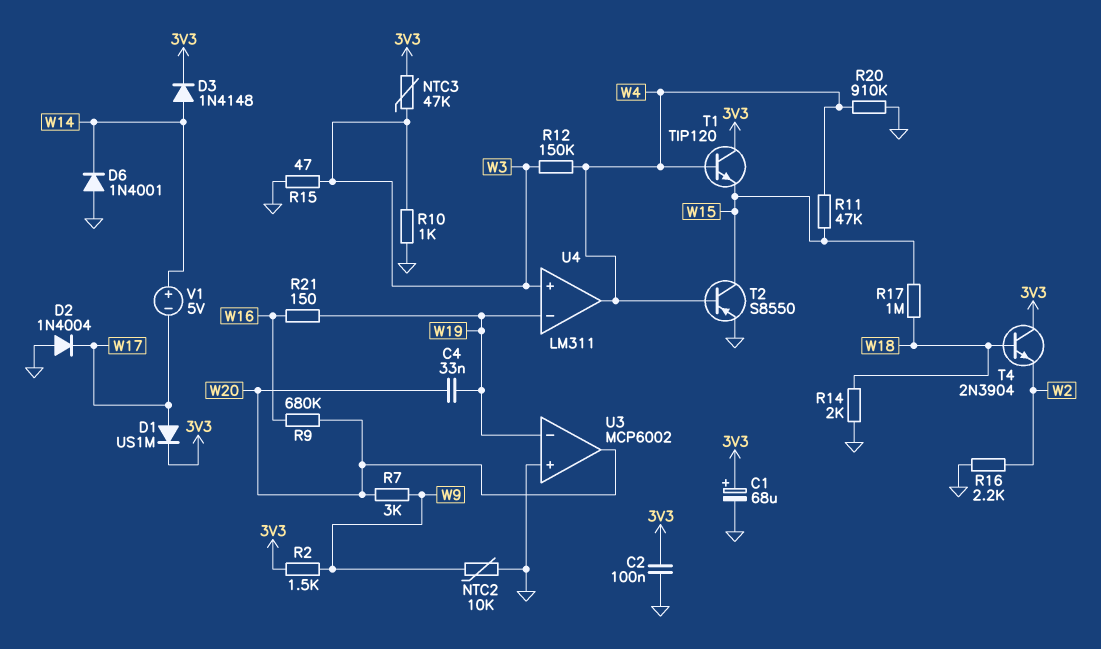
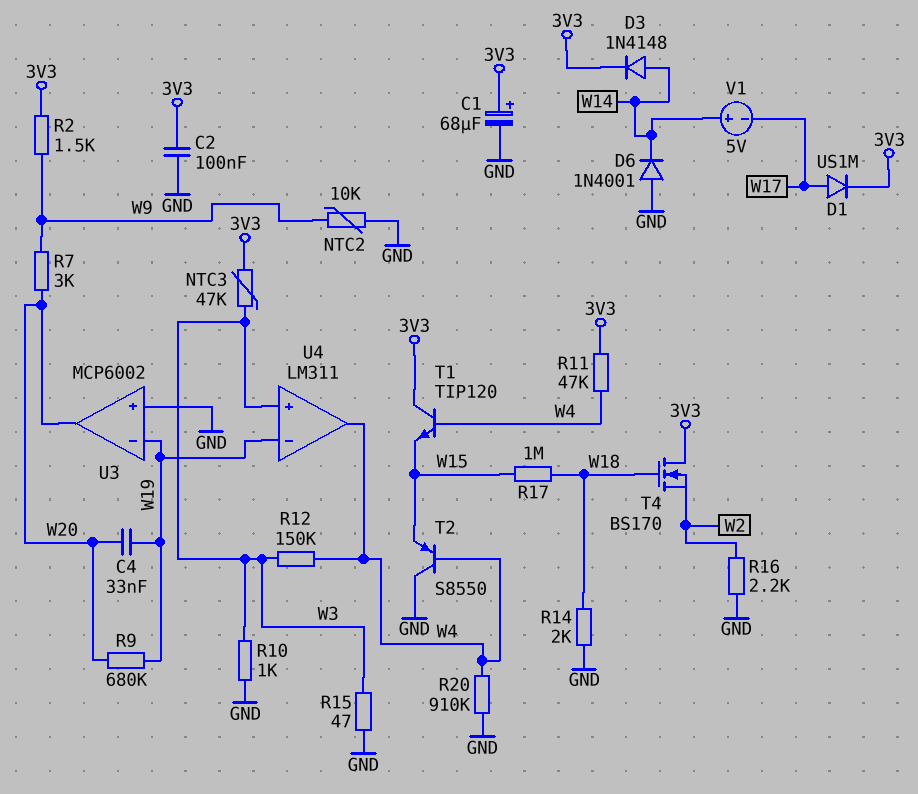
D2: diode 1N4004 (A GND, K W17) -> none
R9: 680k (W16, W20) -> 680k (W19, W20)
R11: 47k (W4, W15) -> 47k (3V3, W4)
R21: 150 (W16, W19) -> none
T2: PNP S8550 (B W4, C W15, E GND) -> PNP S8550 (B W4, C GND, E W15)
T4: NPN 2N3904 (B W18, C 3V3, E W2) -> NMOS BS170 (G W18, D 3V3, S W2)

